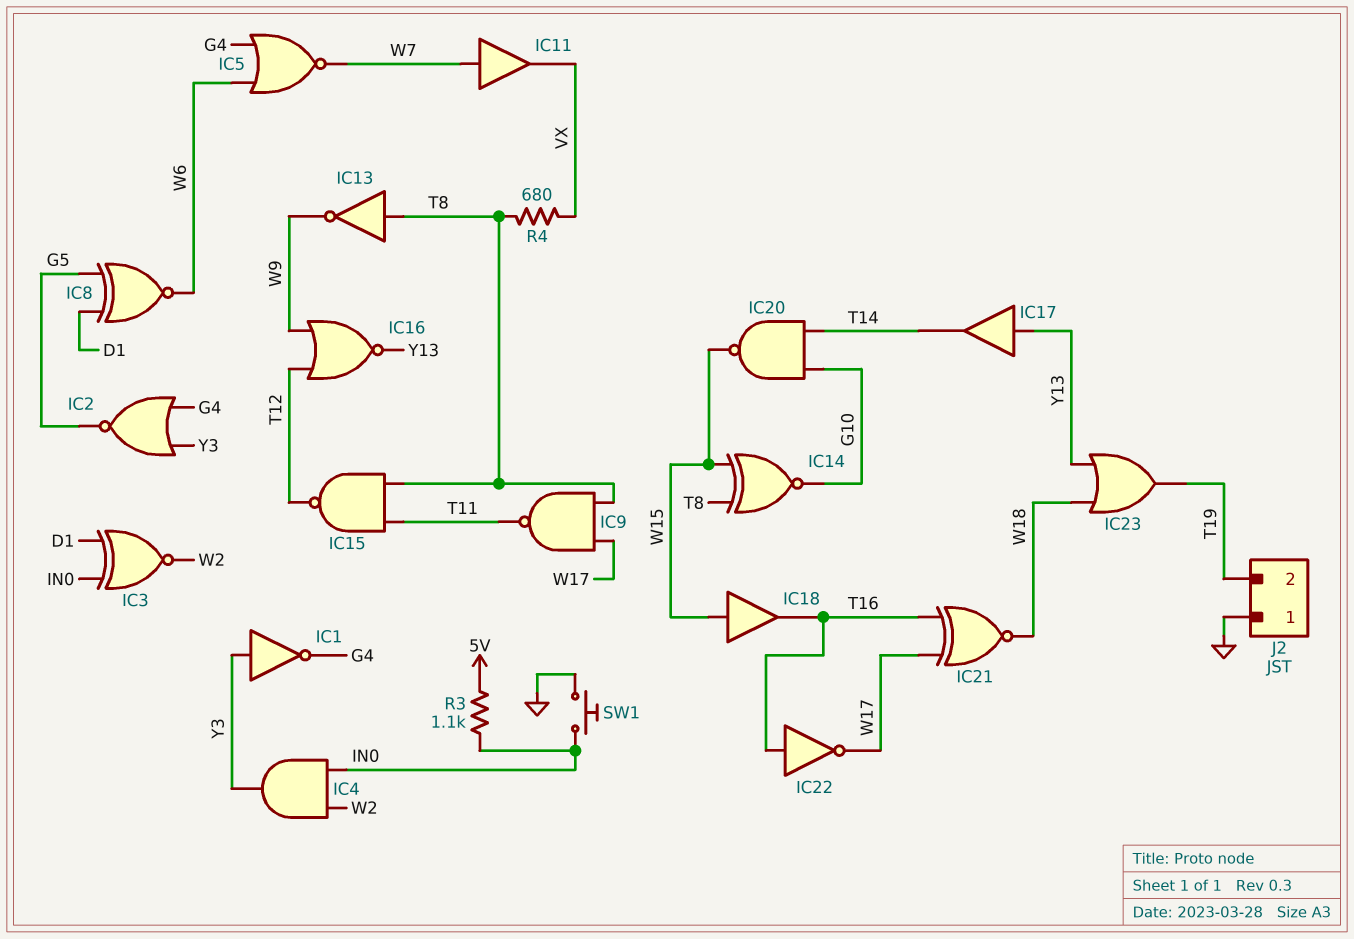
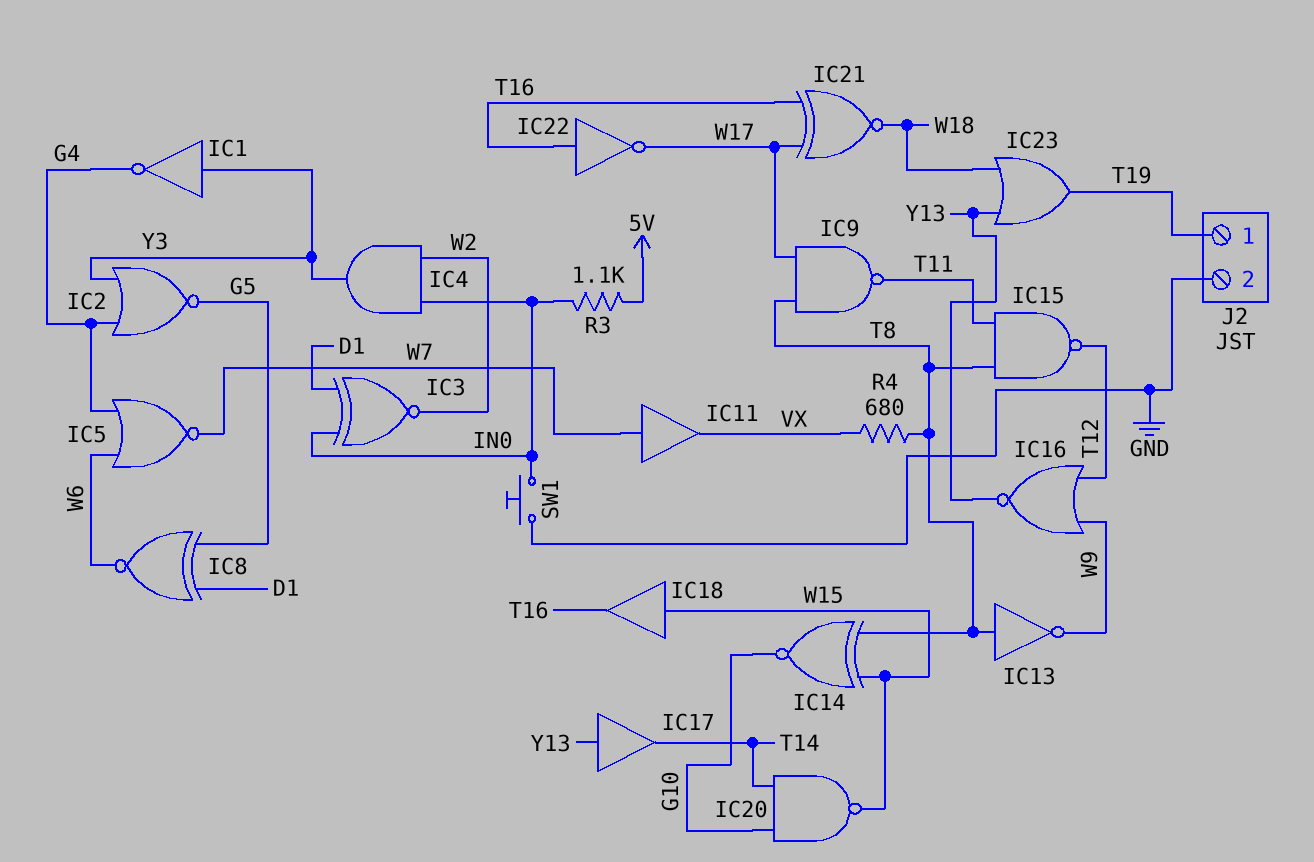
J2 pin 1: GND -> T19
J2 pin 2: T19 -> GND

